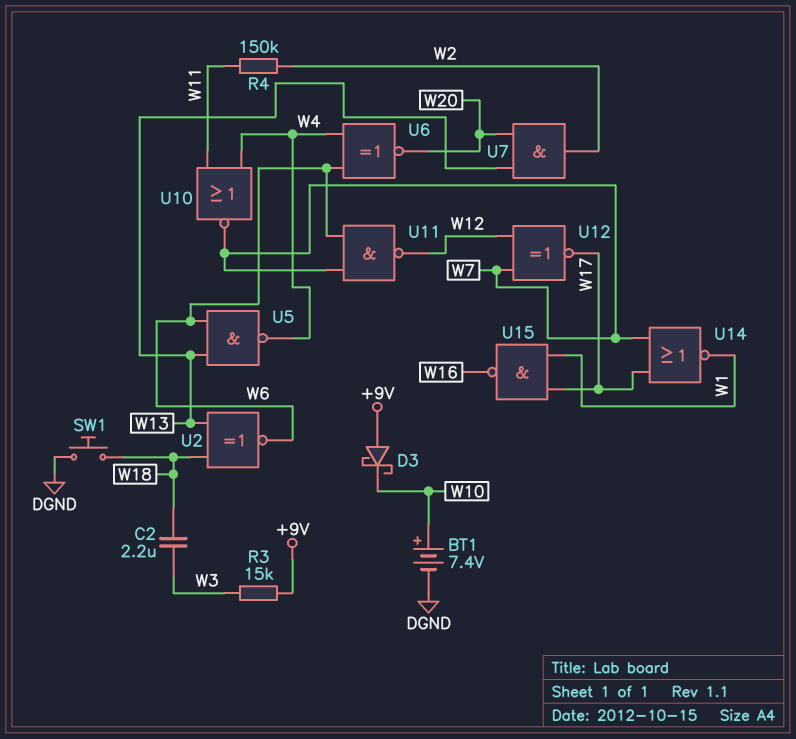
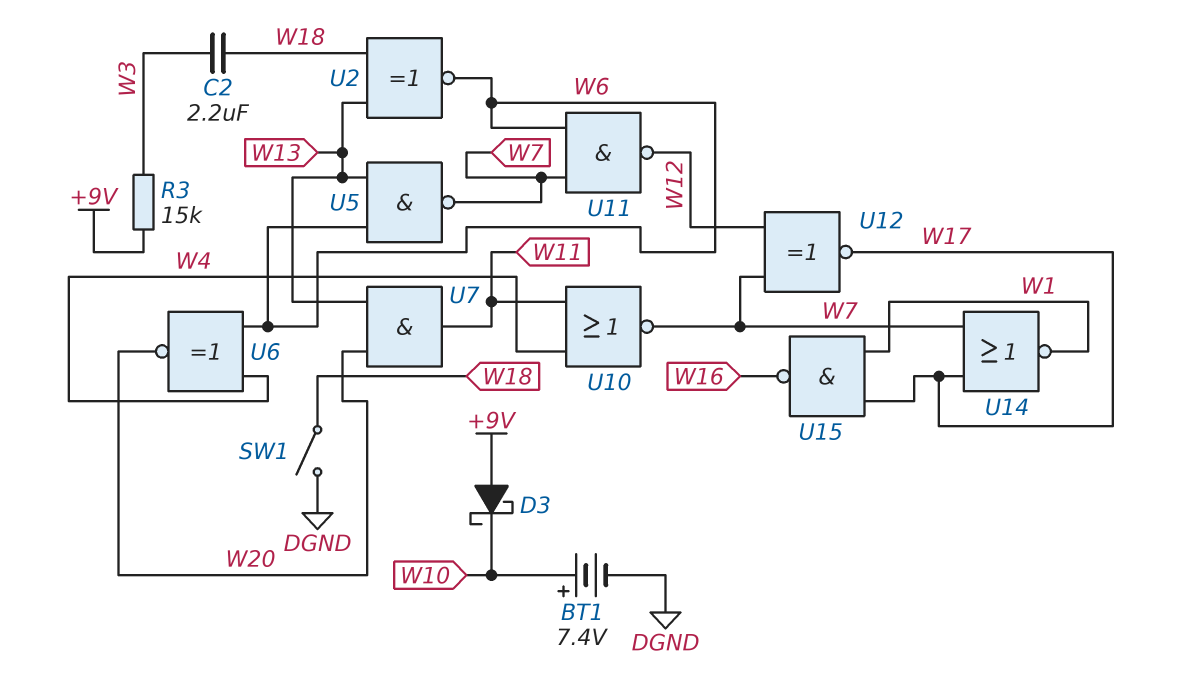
R4: 150k (W2, W11) -> none
SW1: button (DGND, W18) -> switch (DGND, W18)
U5: NAND (in W6, in W13, out W4) -> NAND (in W6, in W13, out W7)
U7: AND (in W13, in W20, out W2) -> AND (in W13, in W20, out W11)

